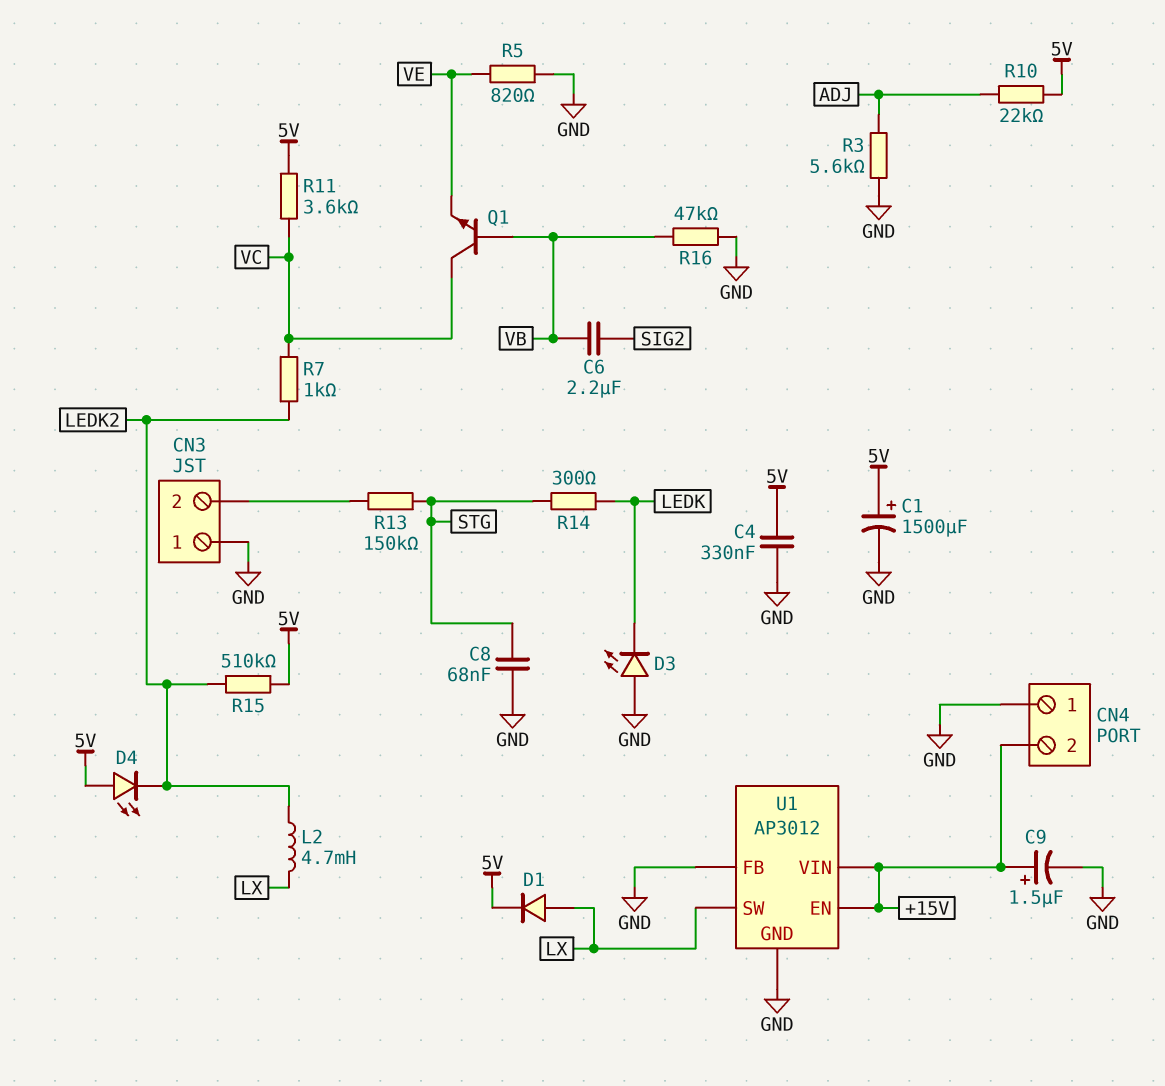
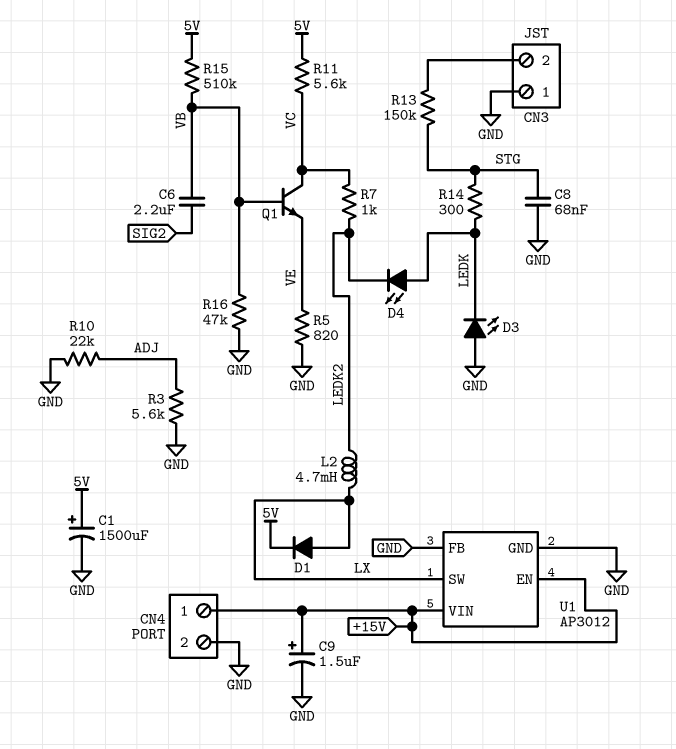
C4: 330nF (5V, GND) -> none
CN4 pin 1: GND -> +15V
CN4 pin 2: +15V -> GND
D4: LED (A 5V, K LEDK2) -> LED (A LEDK, K LEDK2)
R10: 22k (5V, ADJ) -> 22k (ADJ, GND)
R11: 3.6k (5V, VC) -> 5.6k (5V, VC)
R15: 510k (5V, LEDK2) -> 510k (5V, VB)

